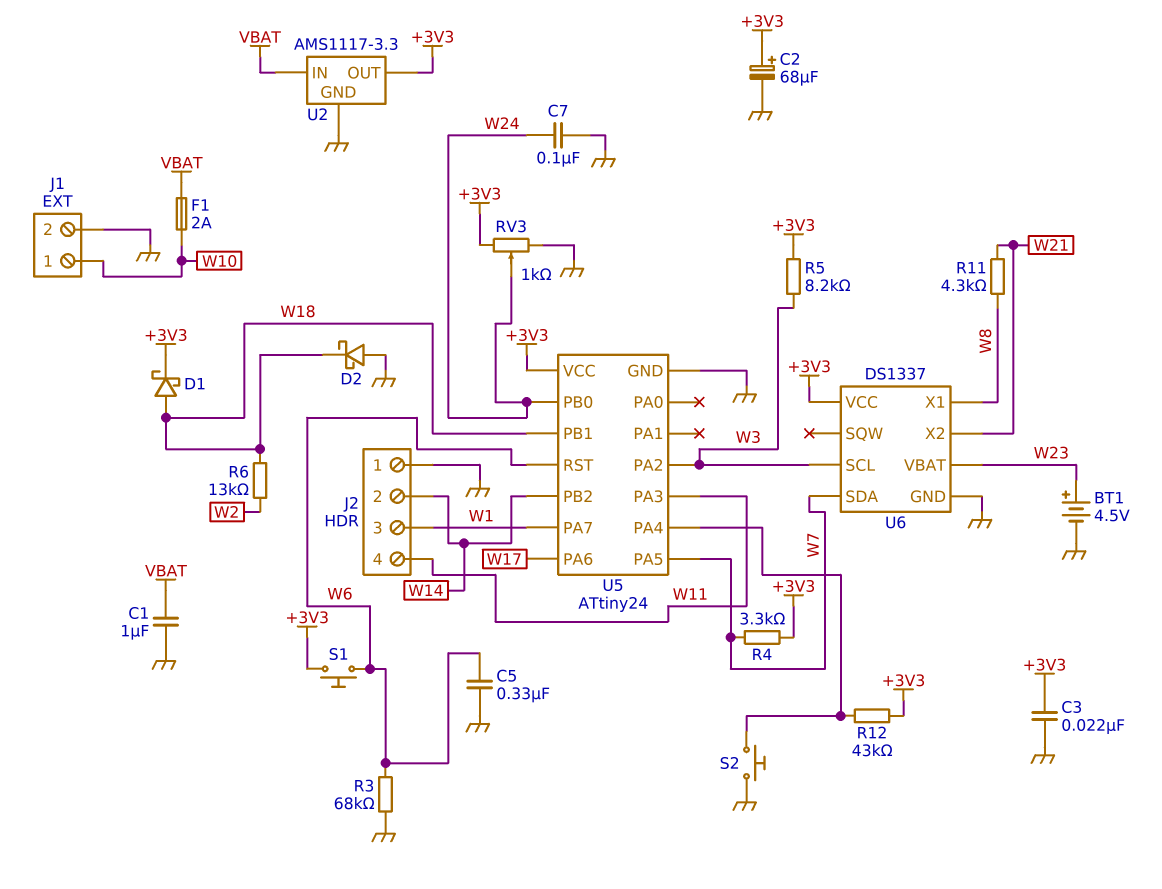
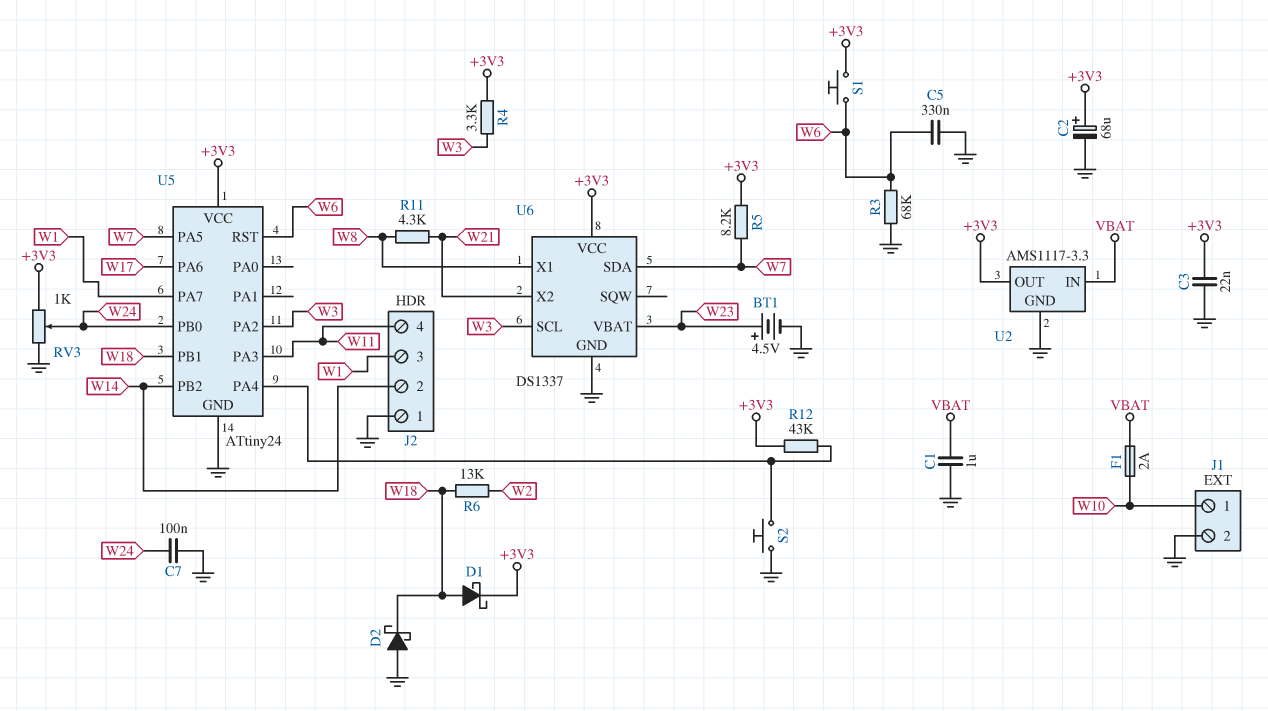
R4: 3.3k (+3V3, W7) -> 3.3k (+3V3, W3)
R5: 8.2k (+3V3, W3) -> 8.2k (+3V3, W7)

